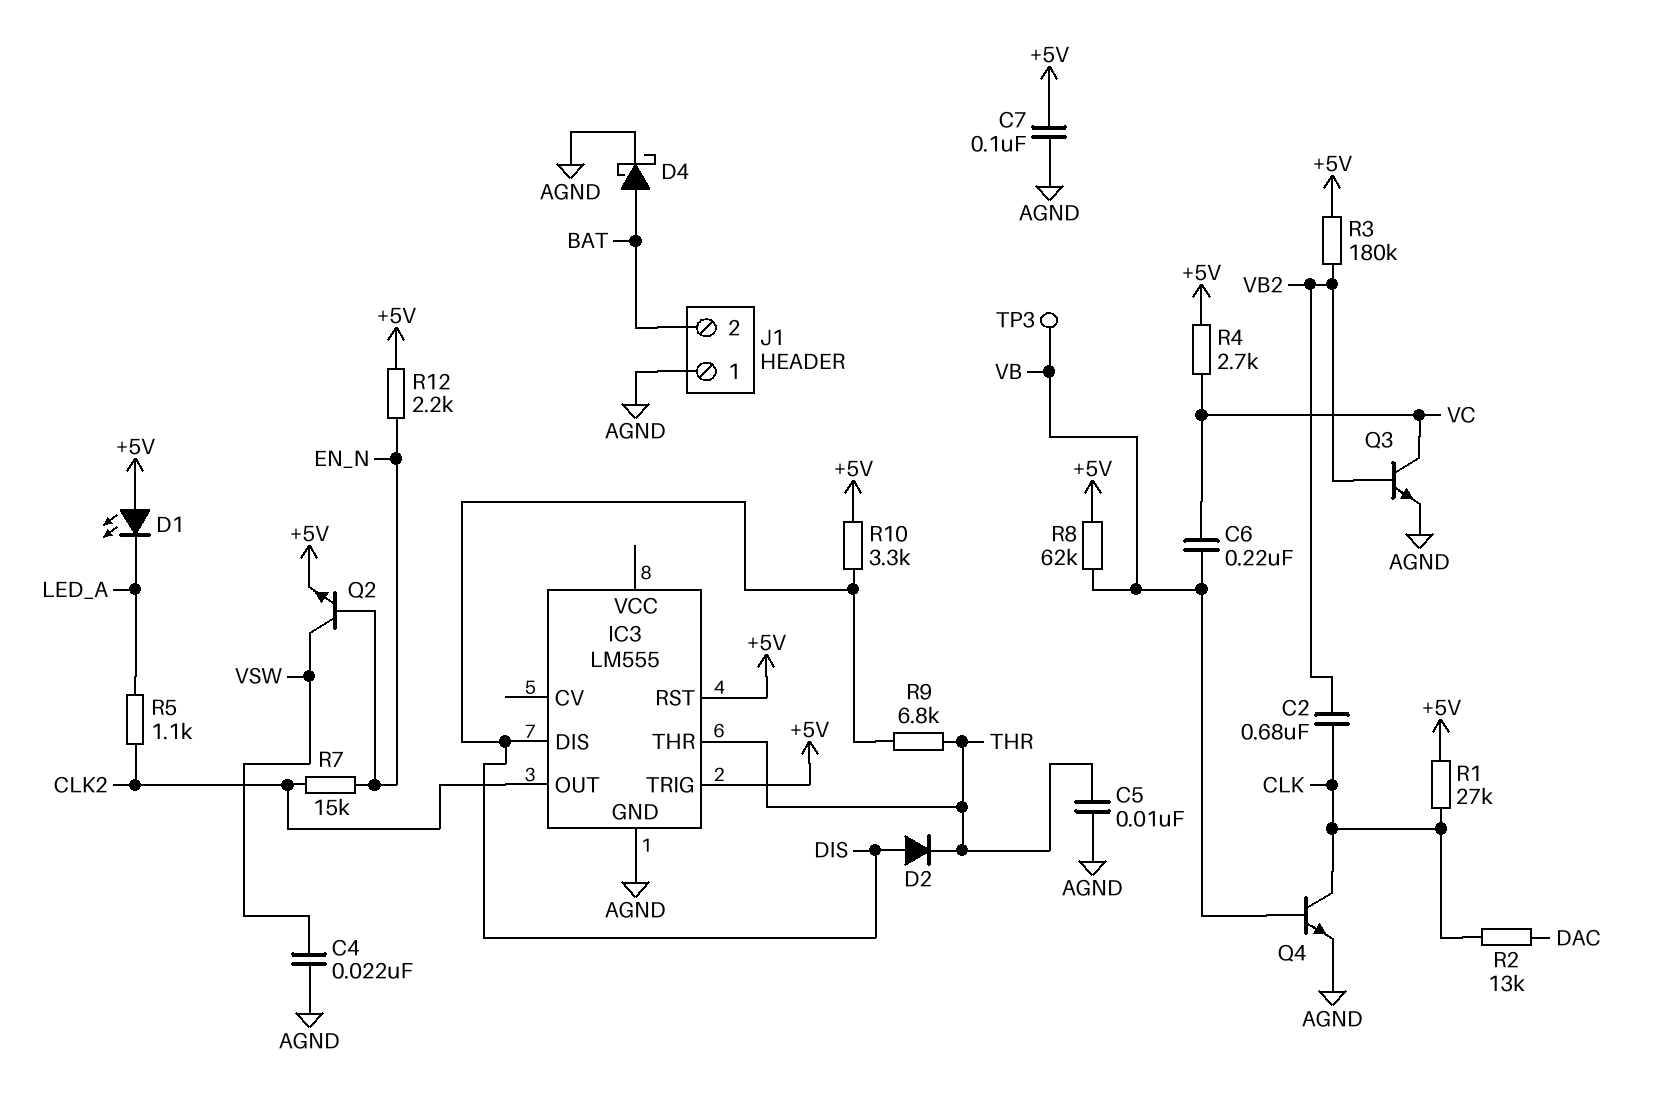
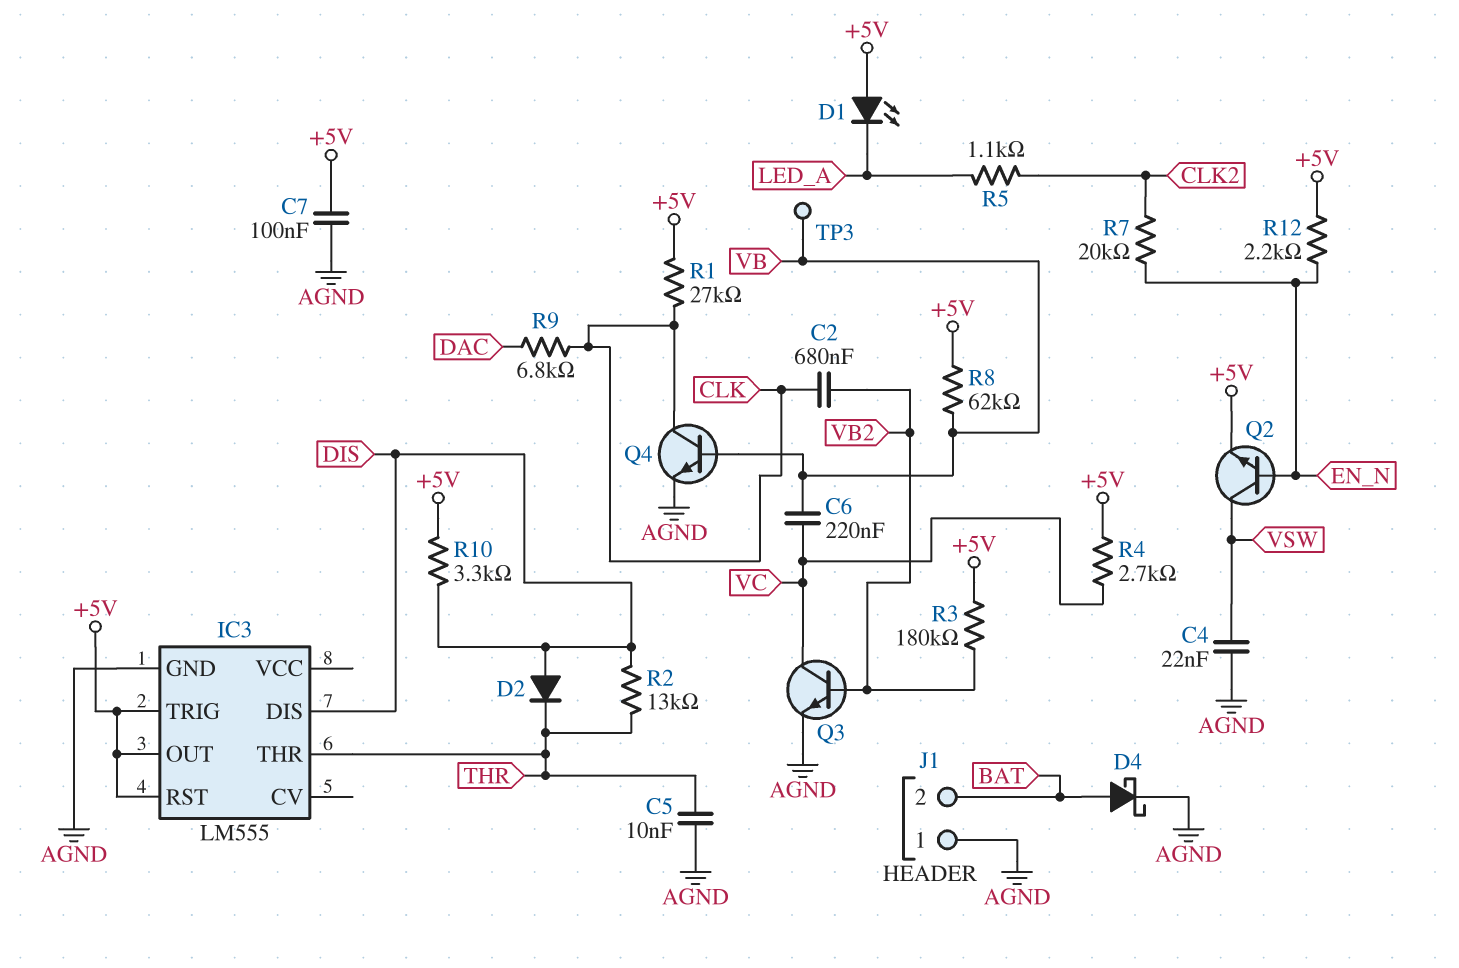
IC3 pin OUT: CLK2 -> +5V
R2: 13k (CLK, DAC) -> 13k (DIS, THR)
R7: 15k (CLK2, EN_N) -> 20k (CLK2, EN_N)
R9: 6.8k (DIS, THR) -> 6.8k (CLK, DAC)

